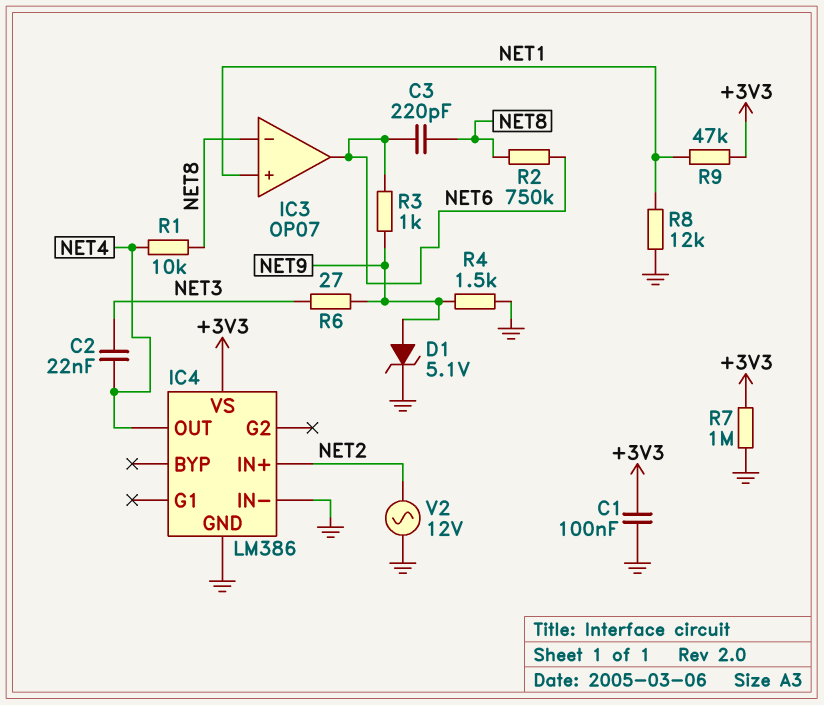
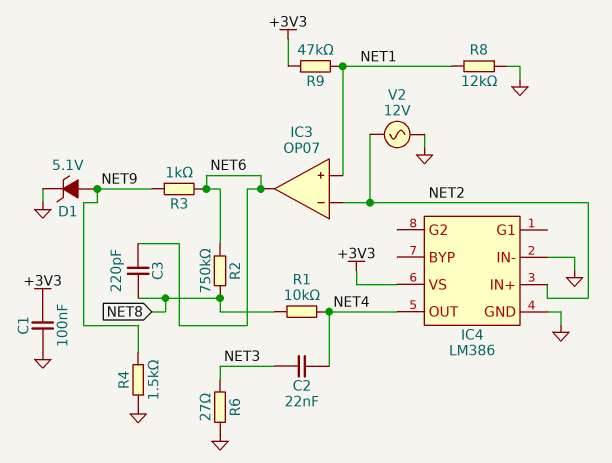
IC3 pin in-: NET8 -> NET2
R6: 27 (NET3, NET9) -> 27 (GND, NET3)
R7: 1M (+3V3, GND) -> none

